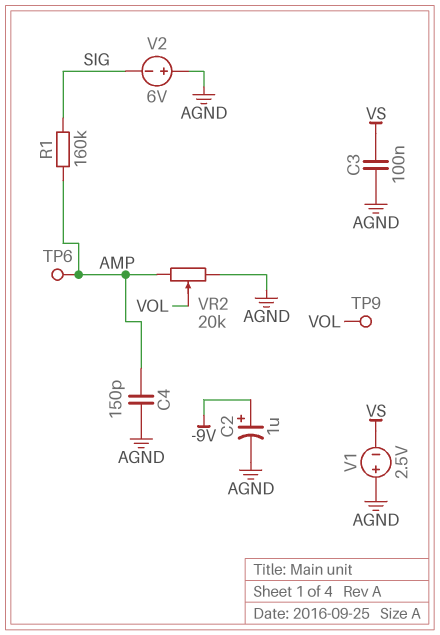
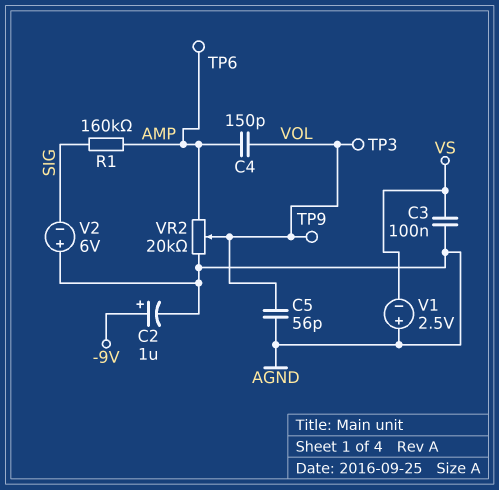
C4: 150pF (AGND, AMP) -> 150pF (AMP, VOL)
C5: none -> 56pF (AGND, VOL)
TP3: none -> test point (VOL)

